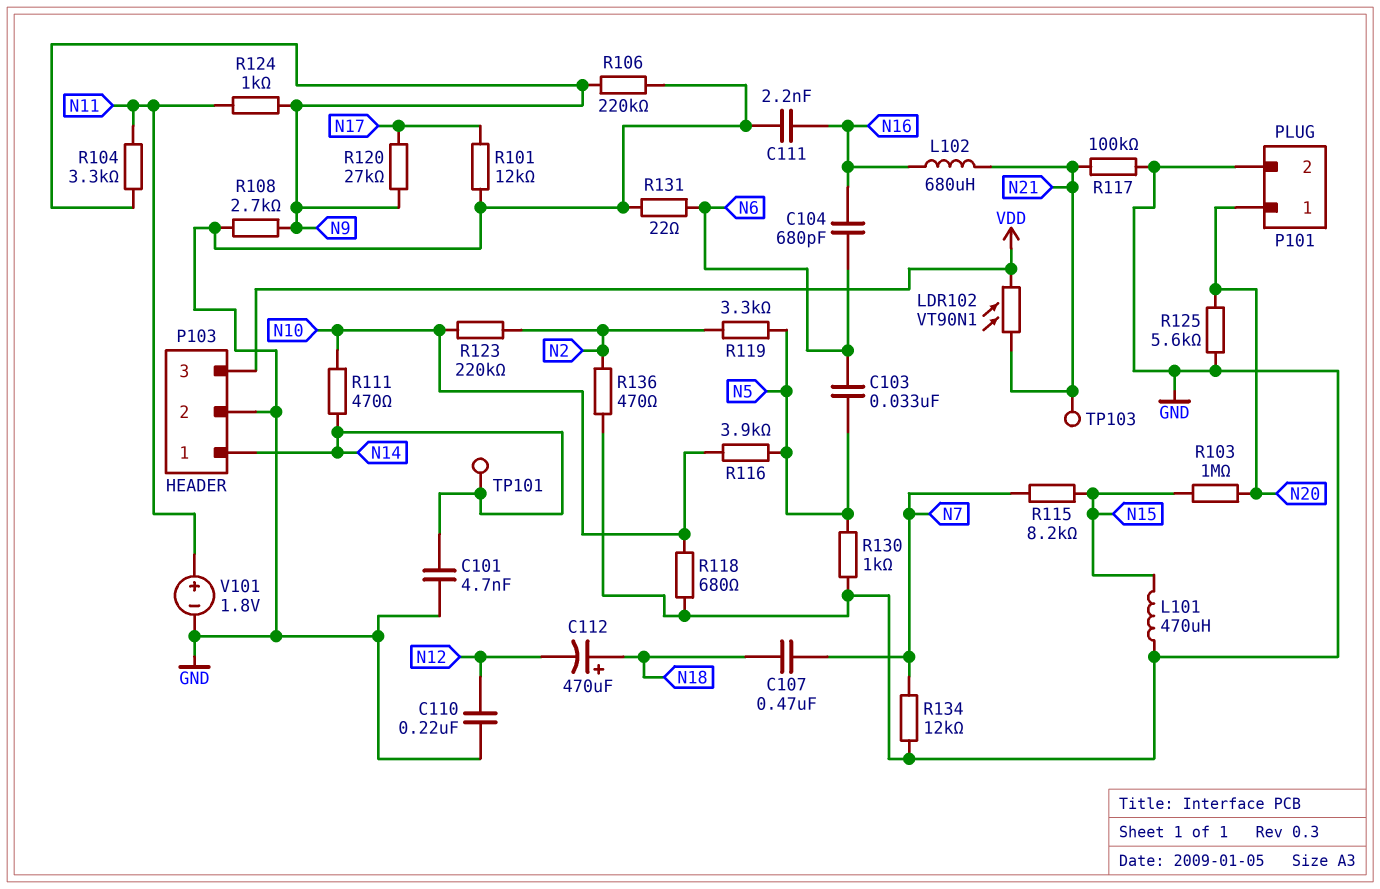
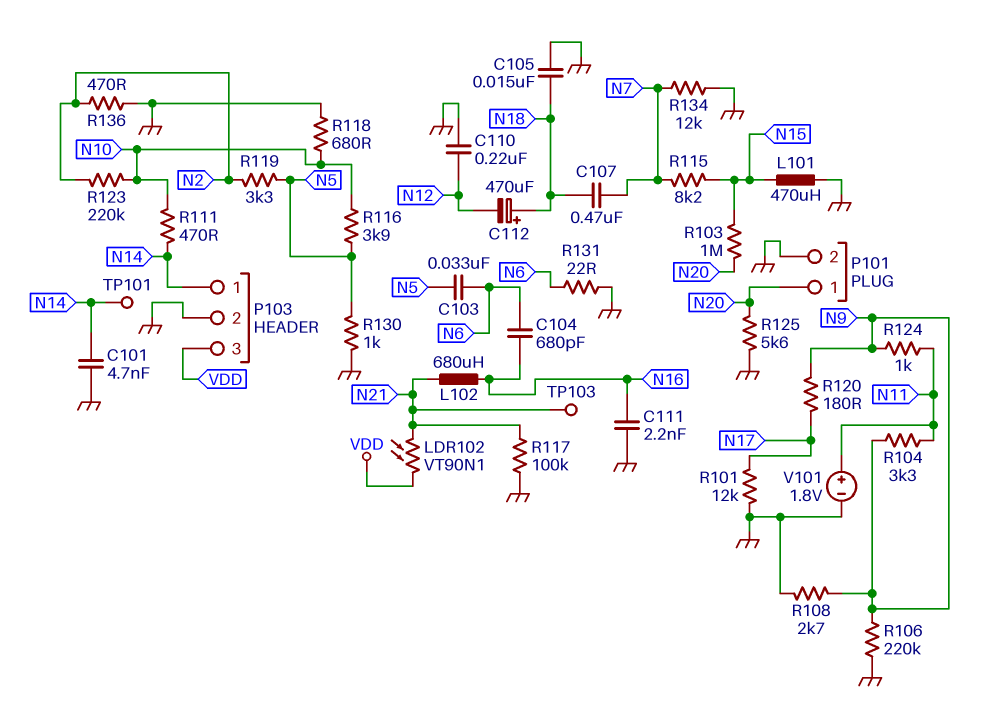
C105: none -> 15nF (GND, N18)
R120: 27k (N9, N17) -> 180 (N9, N17)

